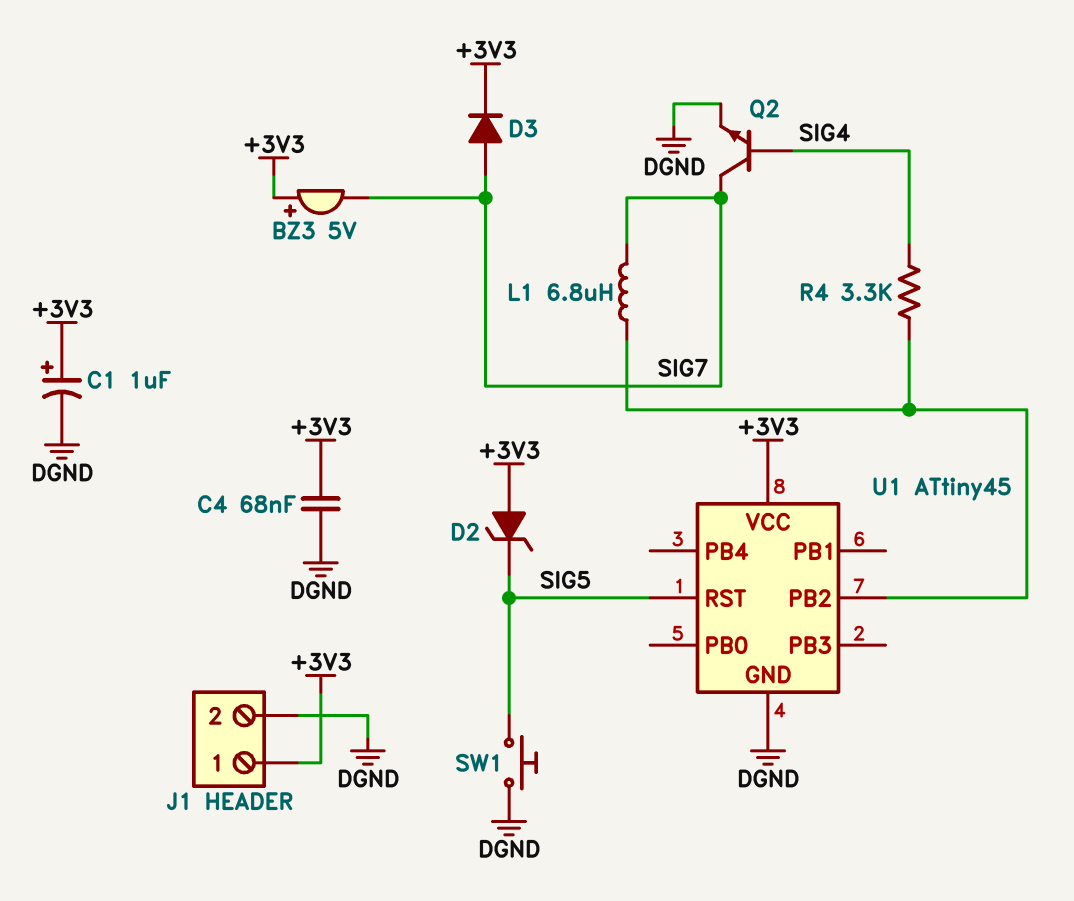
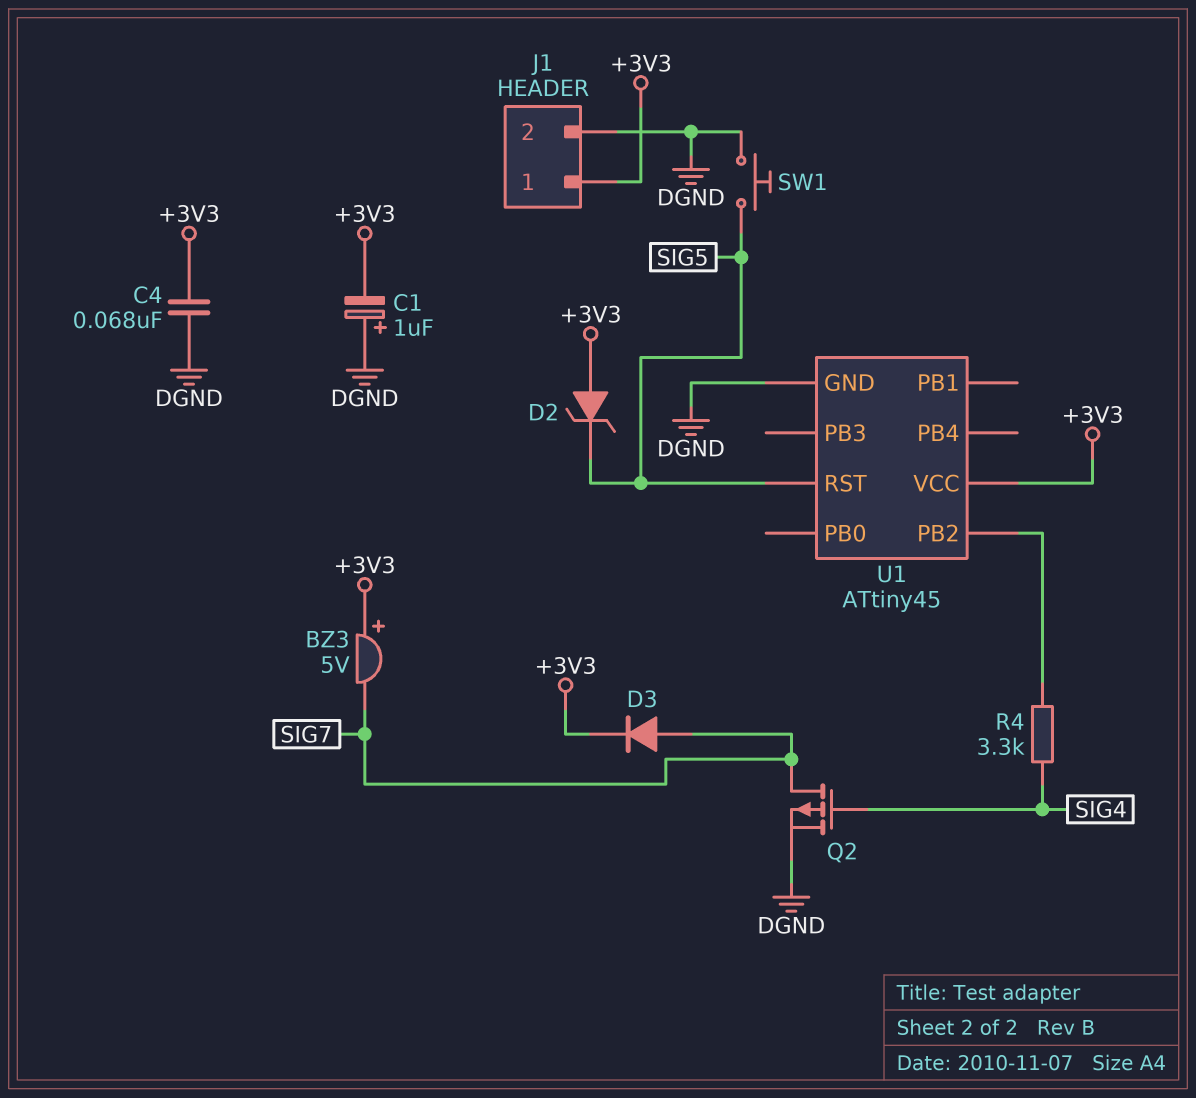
C1: 1uF (plus +3V3, minus DGND) -> 1uF (plus DGND, minus +3V3)
L1: 6.8uH (SIG7, U1/PB2) -> none
Q2: NPN (B SIG4, C SIG7, E DGND) -> PMOS (G SIG4, D SIG7, S DGND)

